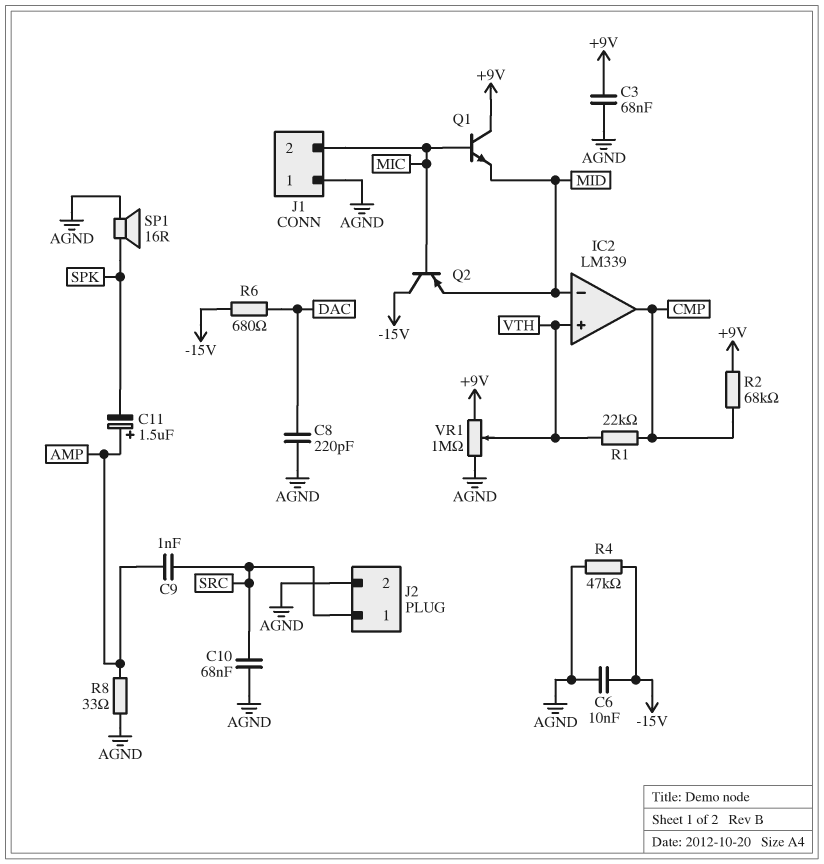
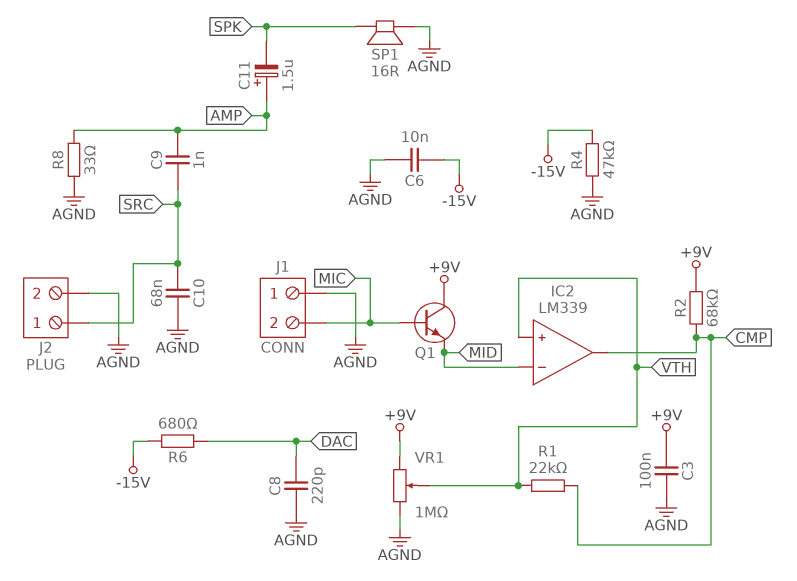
C3: 68nF (+9V, AGND) -> 100nF (+9V, AGND)
Q2: PNP (B MIC, C -15V, E MID) -> none

